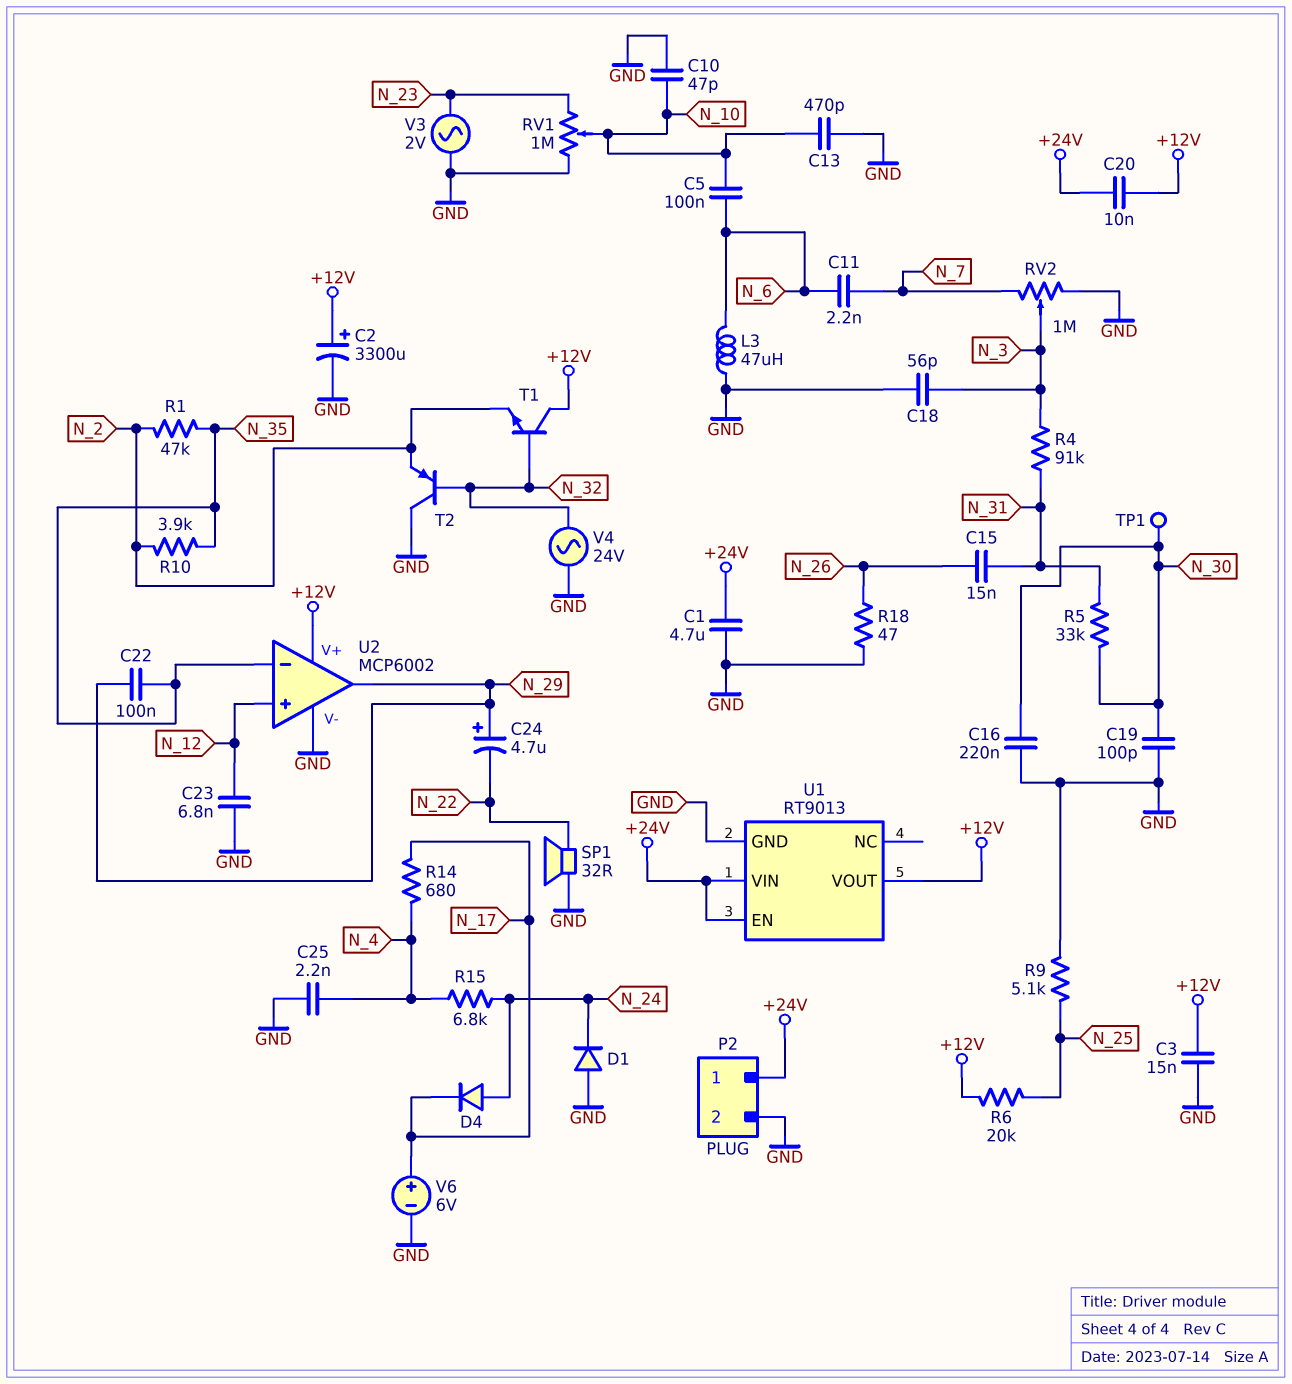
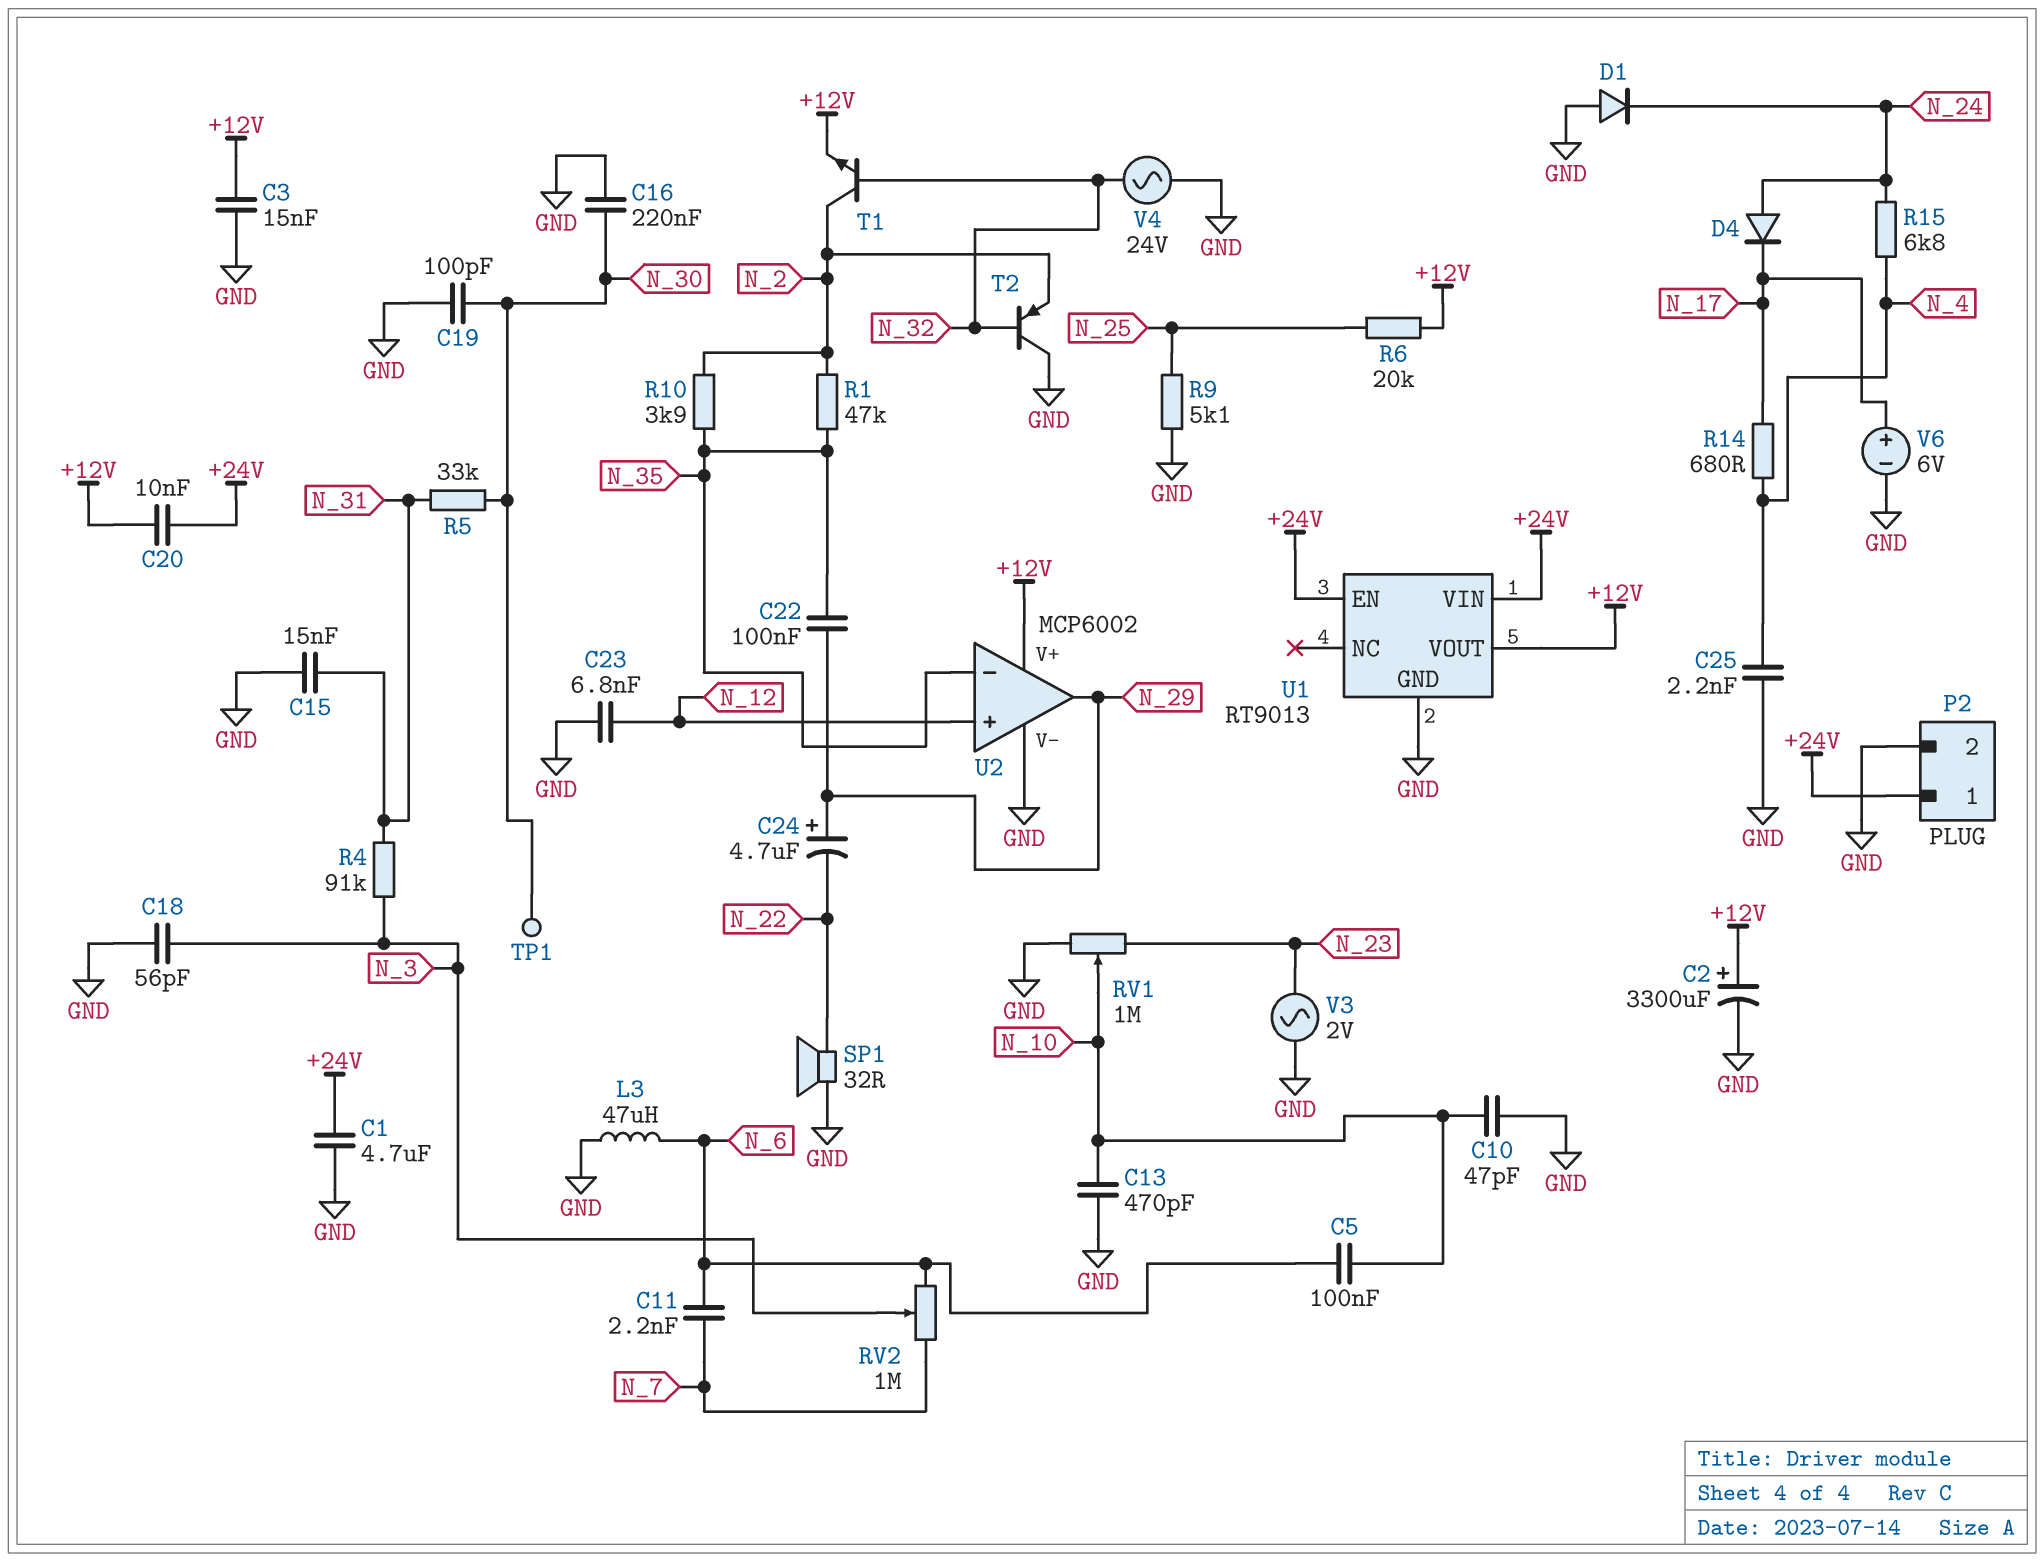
C15: 15nF (N_26, N_31) -> 15nF (GND, N_31)
R18: 47 (GND, N_26) -> none
RV2: 1M (GND, N_7, wiper N_3) -> 1M (N_6, N_7, wiper N_3)
T1: NPN (B N_32, C +12V, E N_2) -> NPN (B N_32, C N_2, E +12V)

